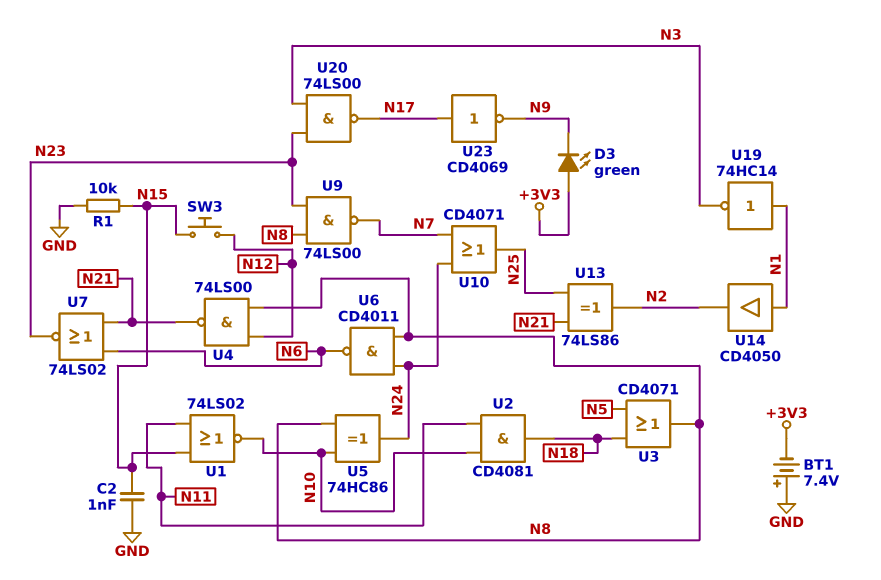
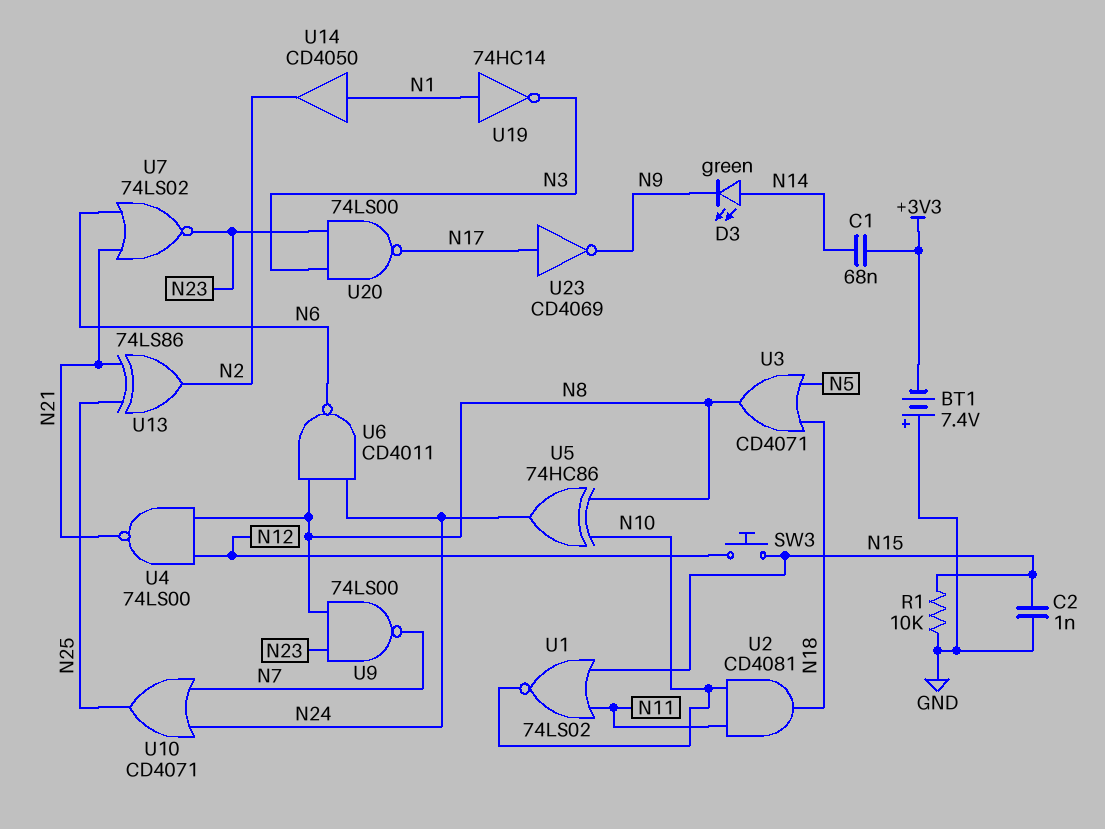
C1: none -> 68nF (+3V3, N14)
D3: LED green (A +3V3, K N9) -> LED green (A N14, K N9)

